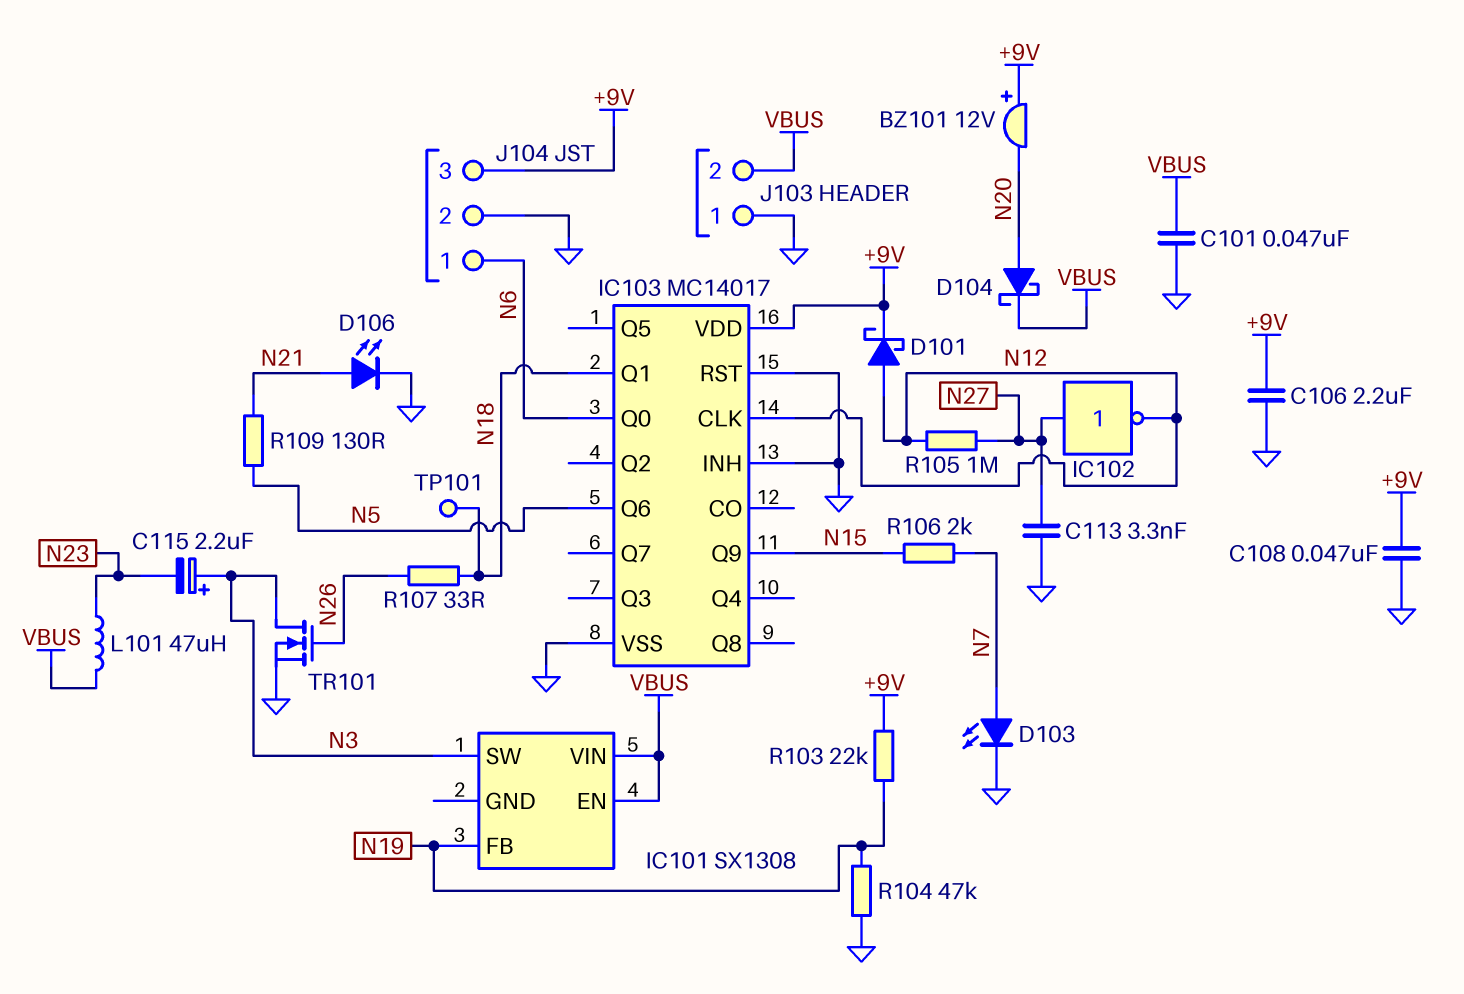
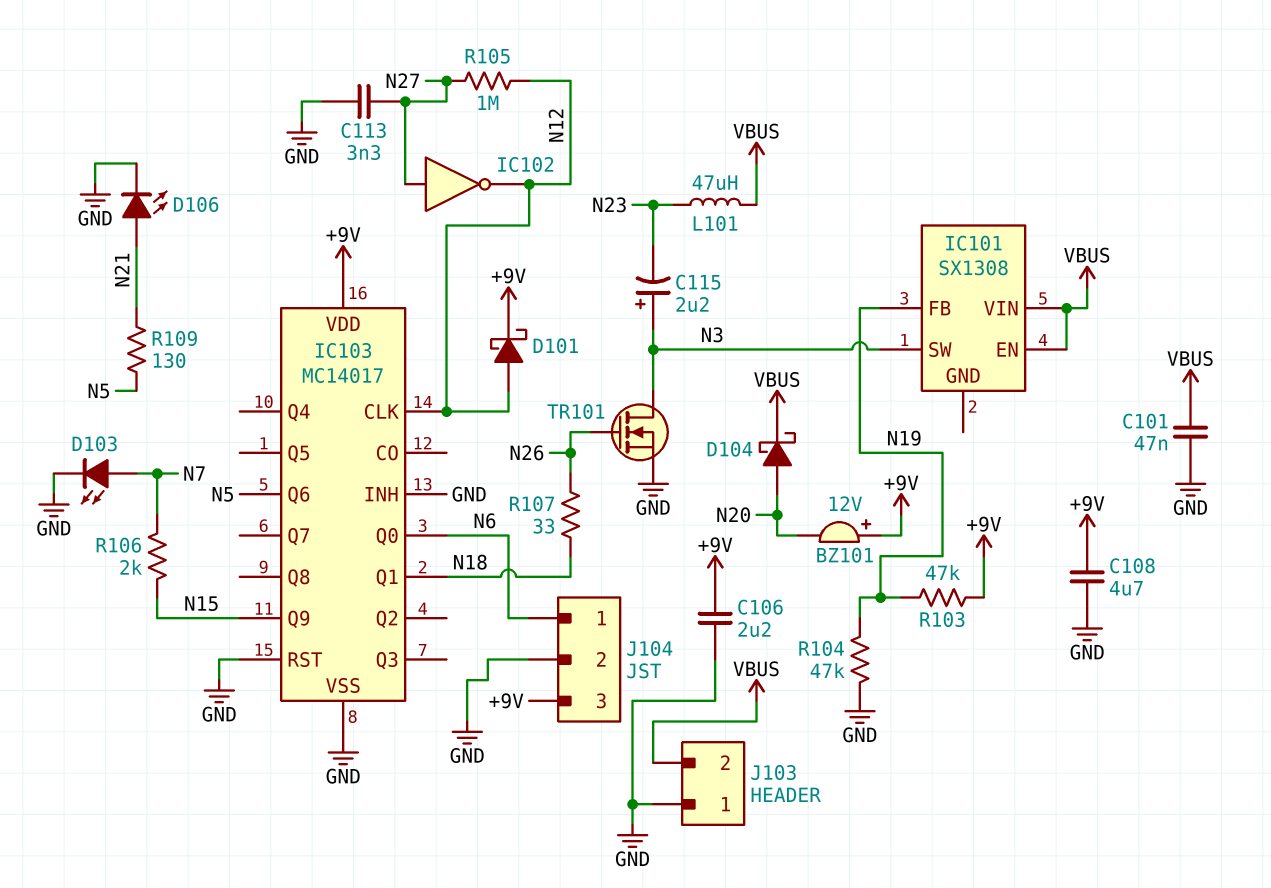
C108: 47nF (+9V, GND) -> 4.7uF (+9V, GND)
R103: 22k (+9V, N19) -> 47k (+9V, N19)
TP101: test point (N18) -> none

